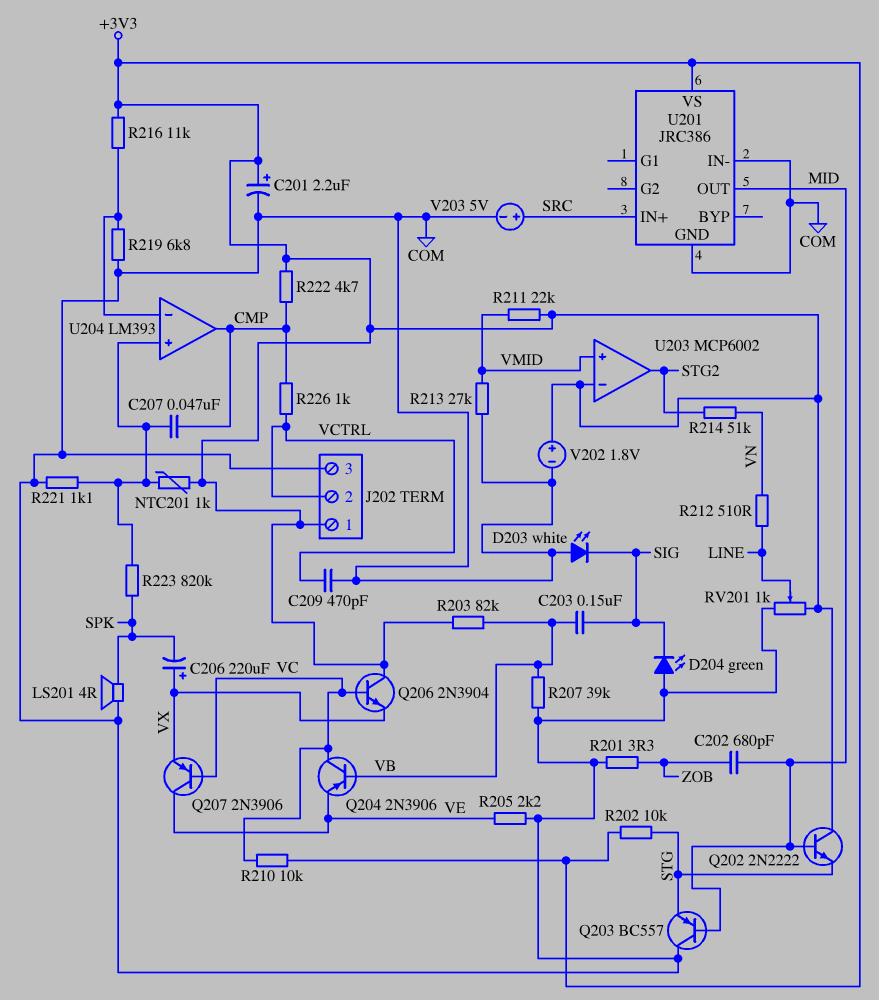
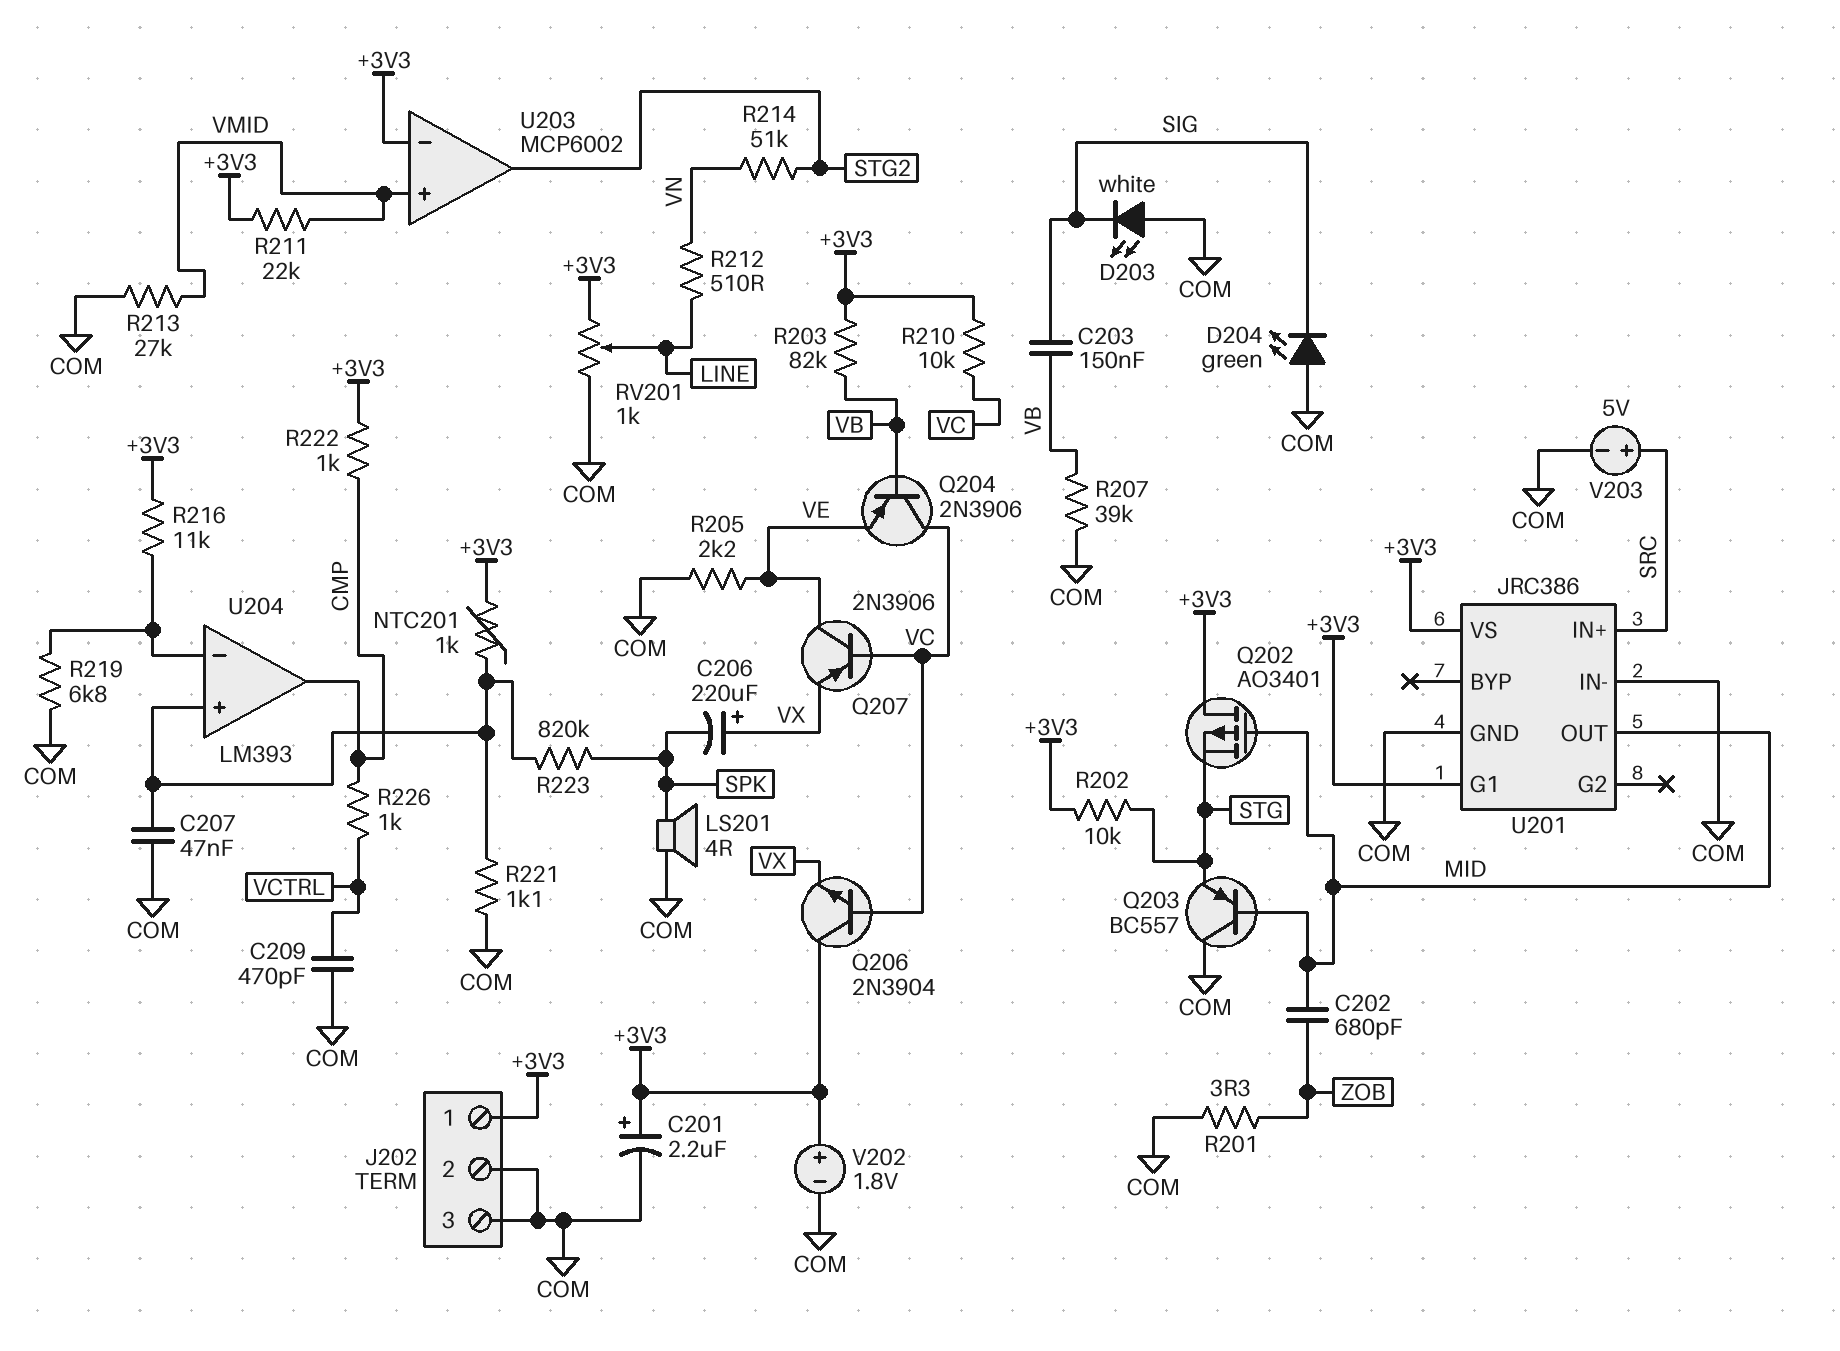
C207: 47nF (CMP, U204/in+) -> 47nF (COM, U204/in+)
J202 pin 2: VCTRL -> COM
Q202: NPN 2N2222 (B MID, C +3V3, E STG) -> PMOS AO3401 (G MID, D +3V3, S STG)
R222: 4.7k (+3V3, CMP) -> 1k (+3V3, CMP)
U201 pin G1: none -> +3V3

